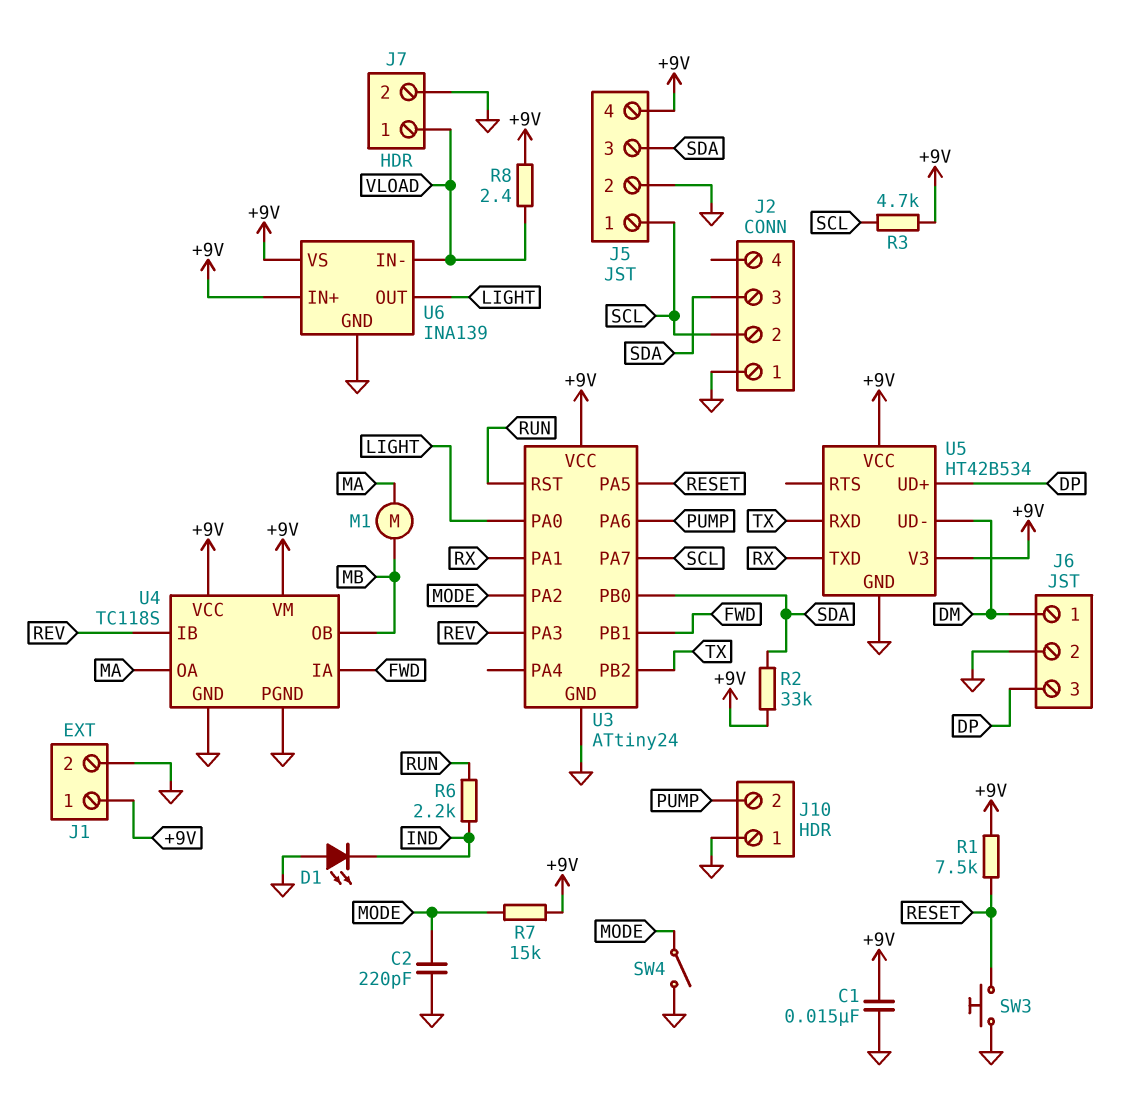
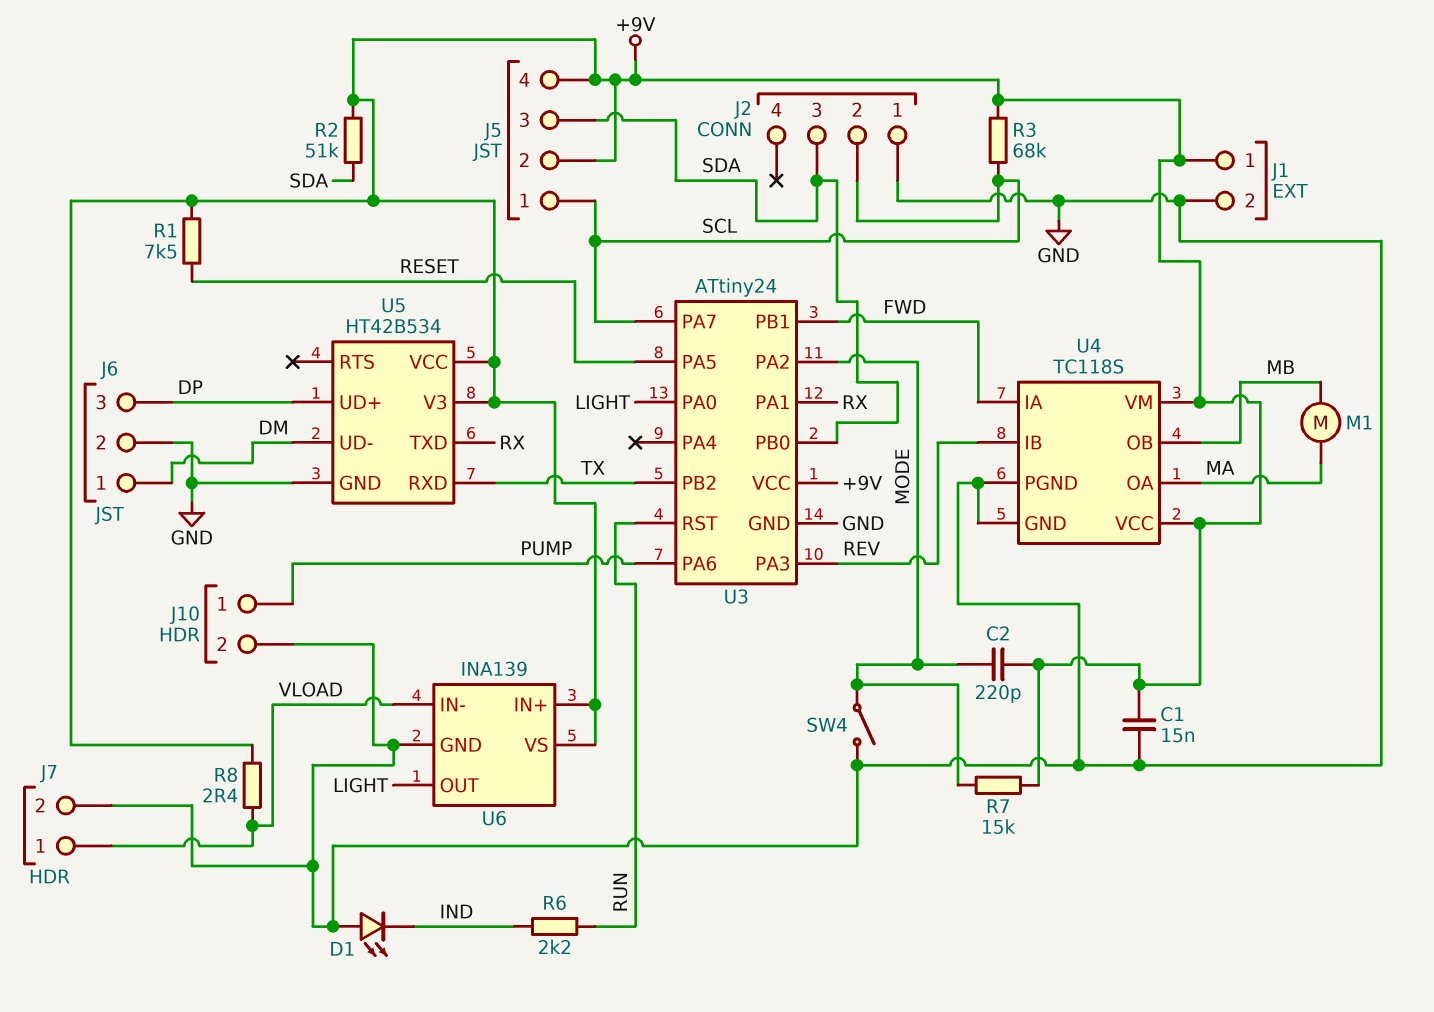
C2: 220pF (GND, MODE) -> 220pF (+9V, MODE)
J5 pin 2: GND -> +9V
J10 pin 1: GND -> PUMP
J10 pin 2: PUMP -> GND
R2: 33k (+9V, SDA) -> 51k (+9V, SDA)
R3: 4.7k (+9V, SCL) -> 68k (+9V, SCL)
SW3: button (GND, RESET) -> none

